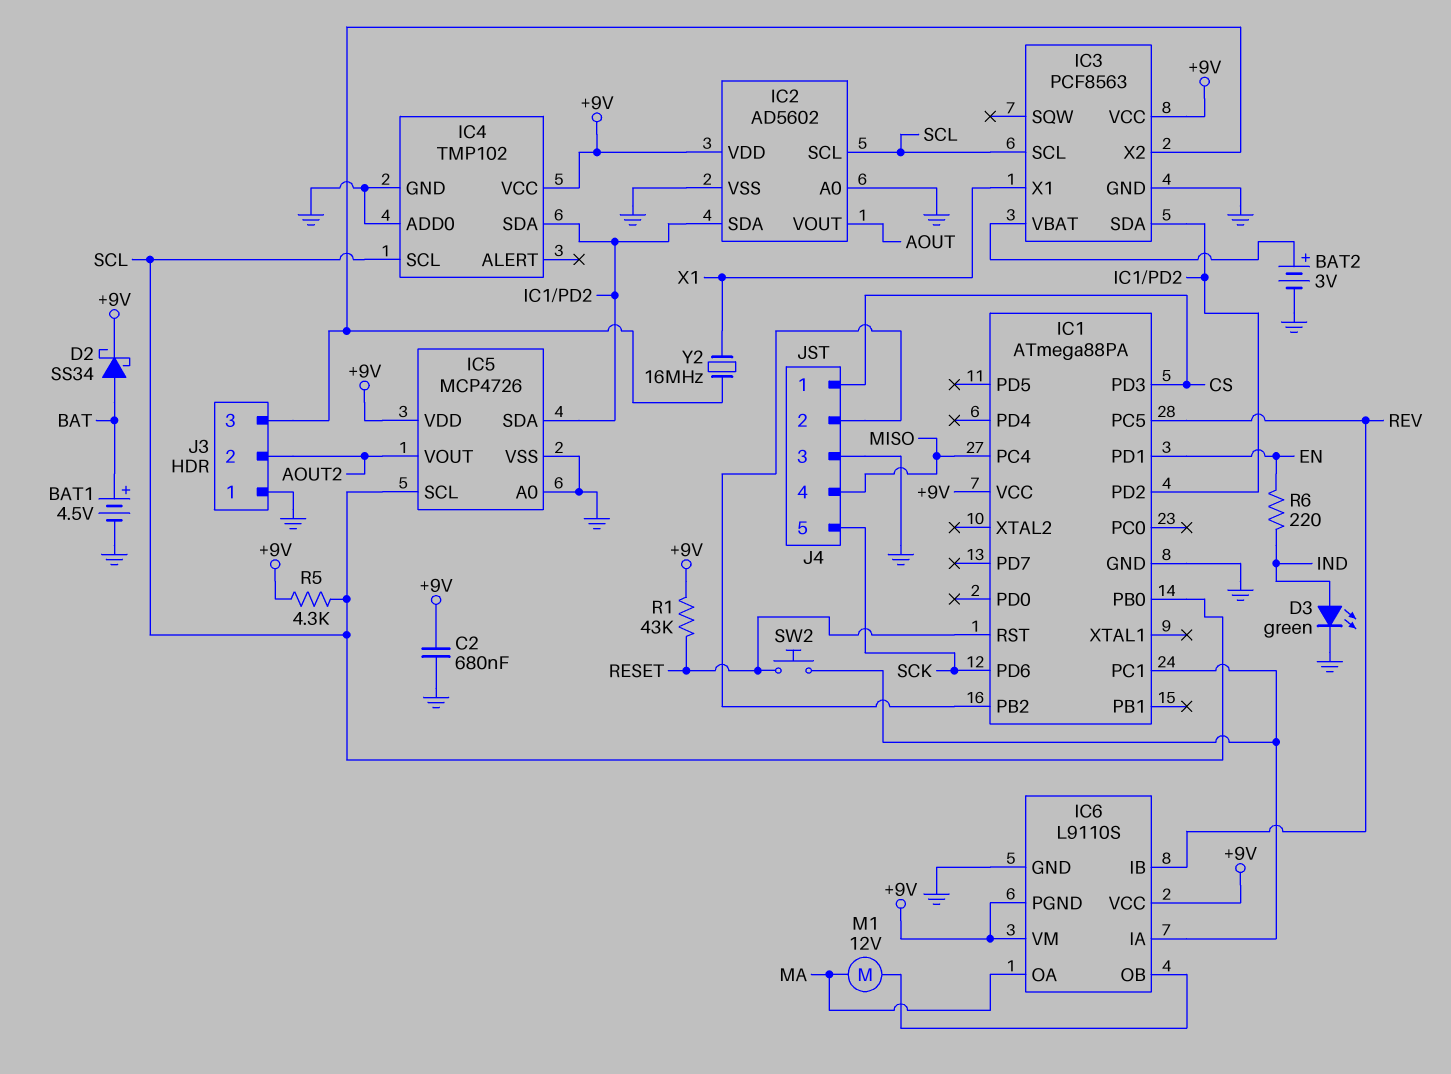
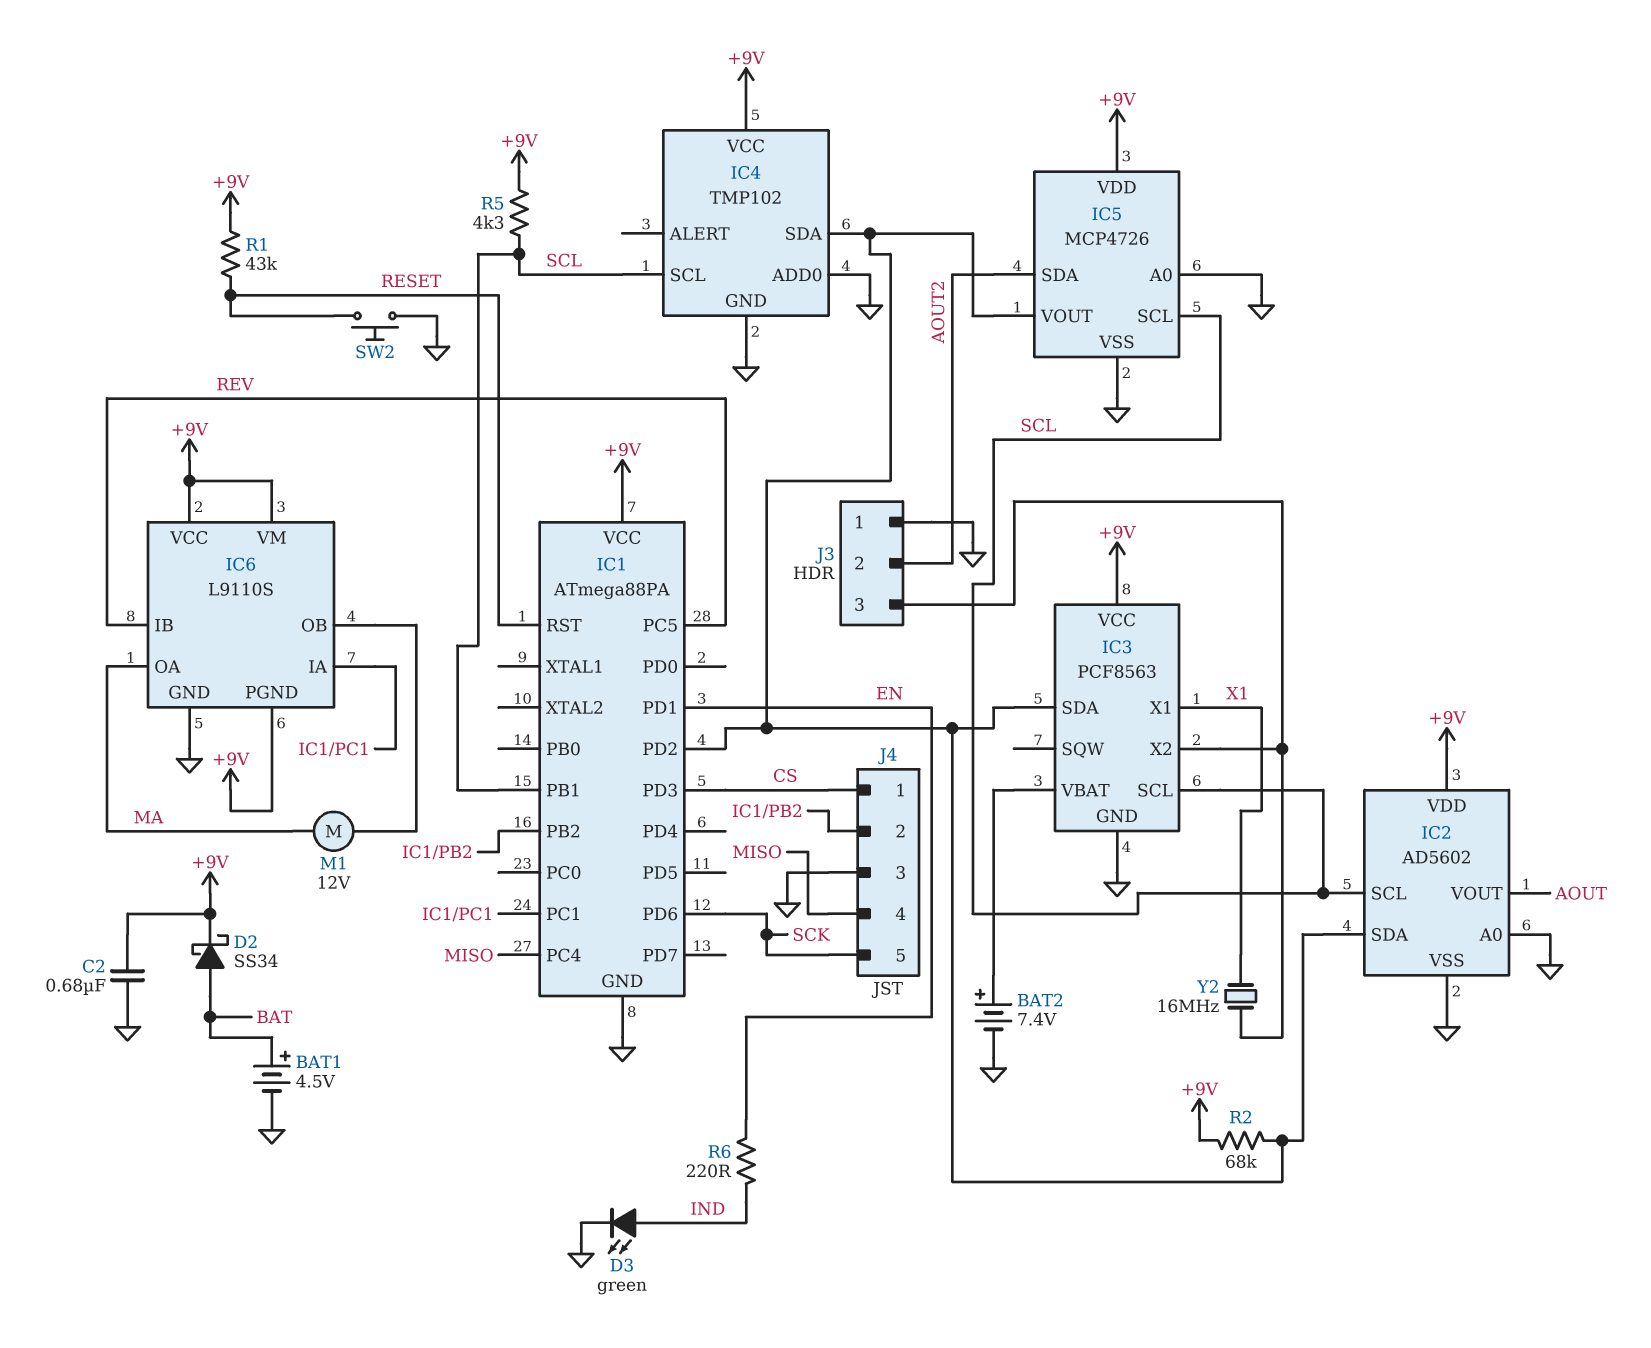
BAT2: 3V (plus IC3/VBAT, minus GND) -> 7.4V (plus IC3/VBAT, minus GND)
IC1 pin PB0: SCL -> none
IC1 pin PB1: none -> SCL
IC5 pin SDA: IC1/PD2 -> AOUT2
IC5 pin VOUT: AOUT2 -> IC1/PD2
R2: none -> 68k (+9V, IC1/PD2)
SW2: button (IC1/PC1, RESET) -> button (GND, RESET)

